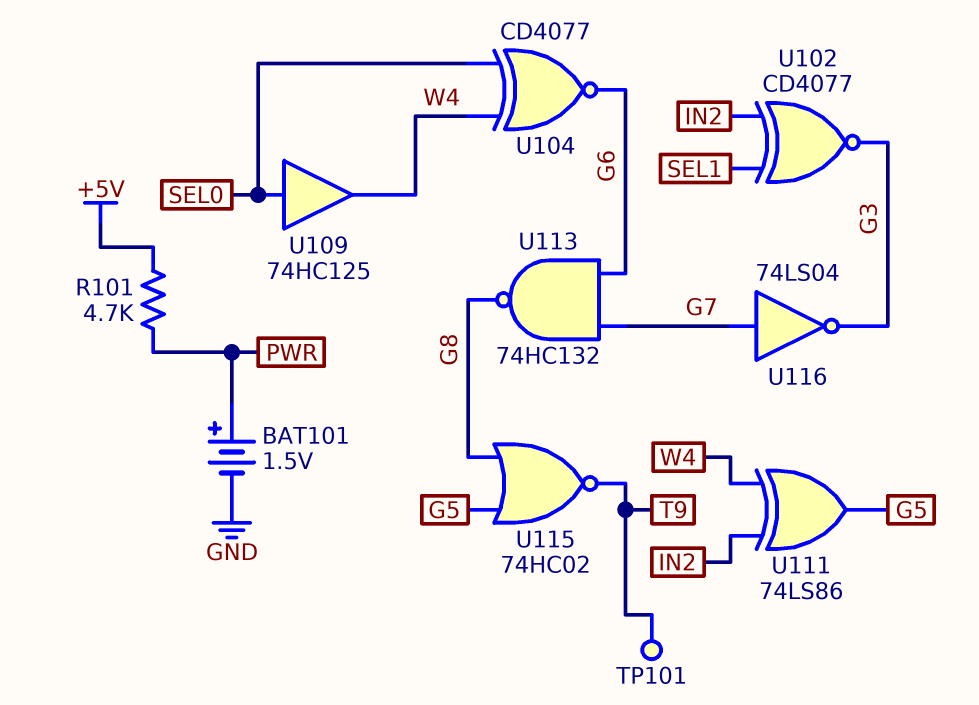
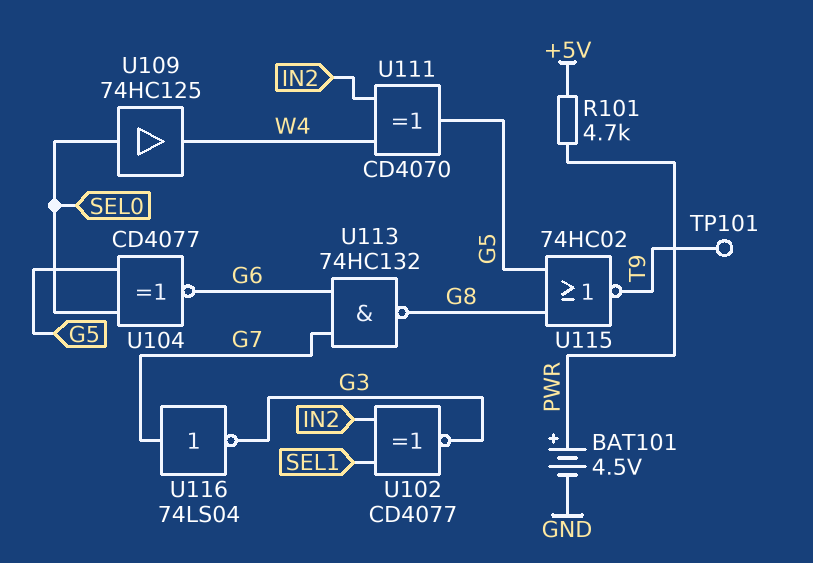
BAT101: 1.5V (plus PWR, minus GND) -> 4.5V (plus PWR, minus GND)
U104: XNOR CD4077 (in SEL0, in W4, out G6) -> XNOR CD4077 (in G5, in SEL0, out G6)
U111: XOR 74LS86 (in IN2, in W4, out G5) -> XOR CD4070 (in IN2, in W4, out G5)

